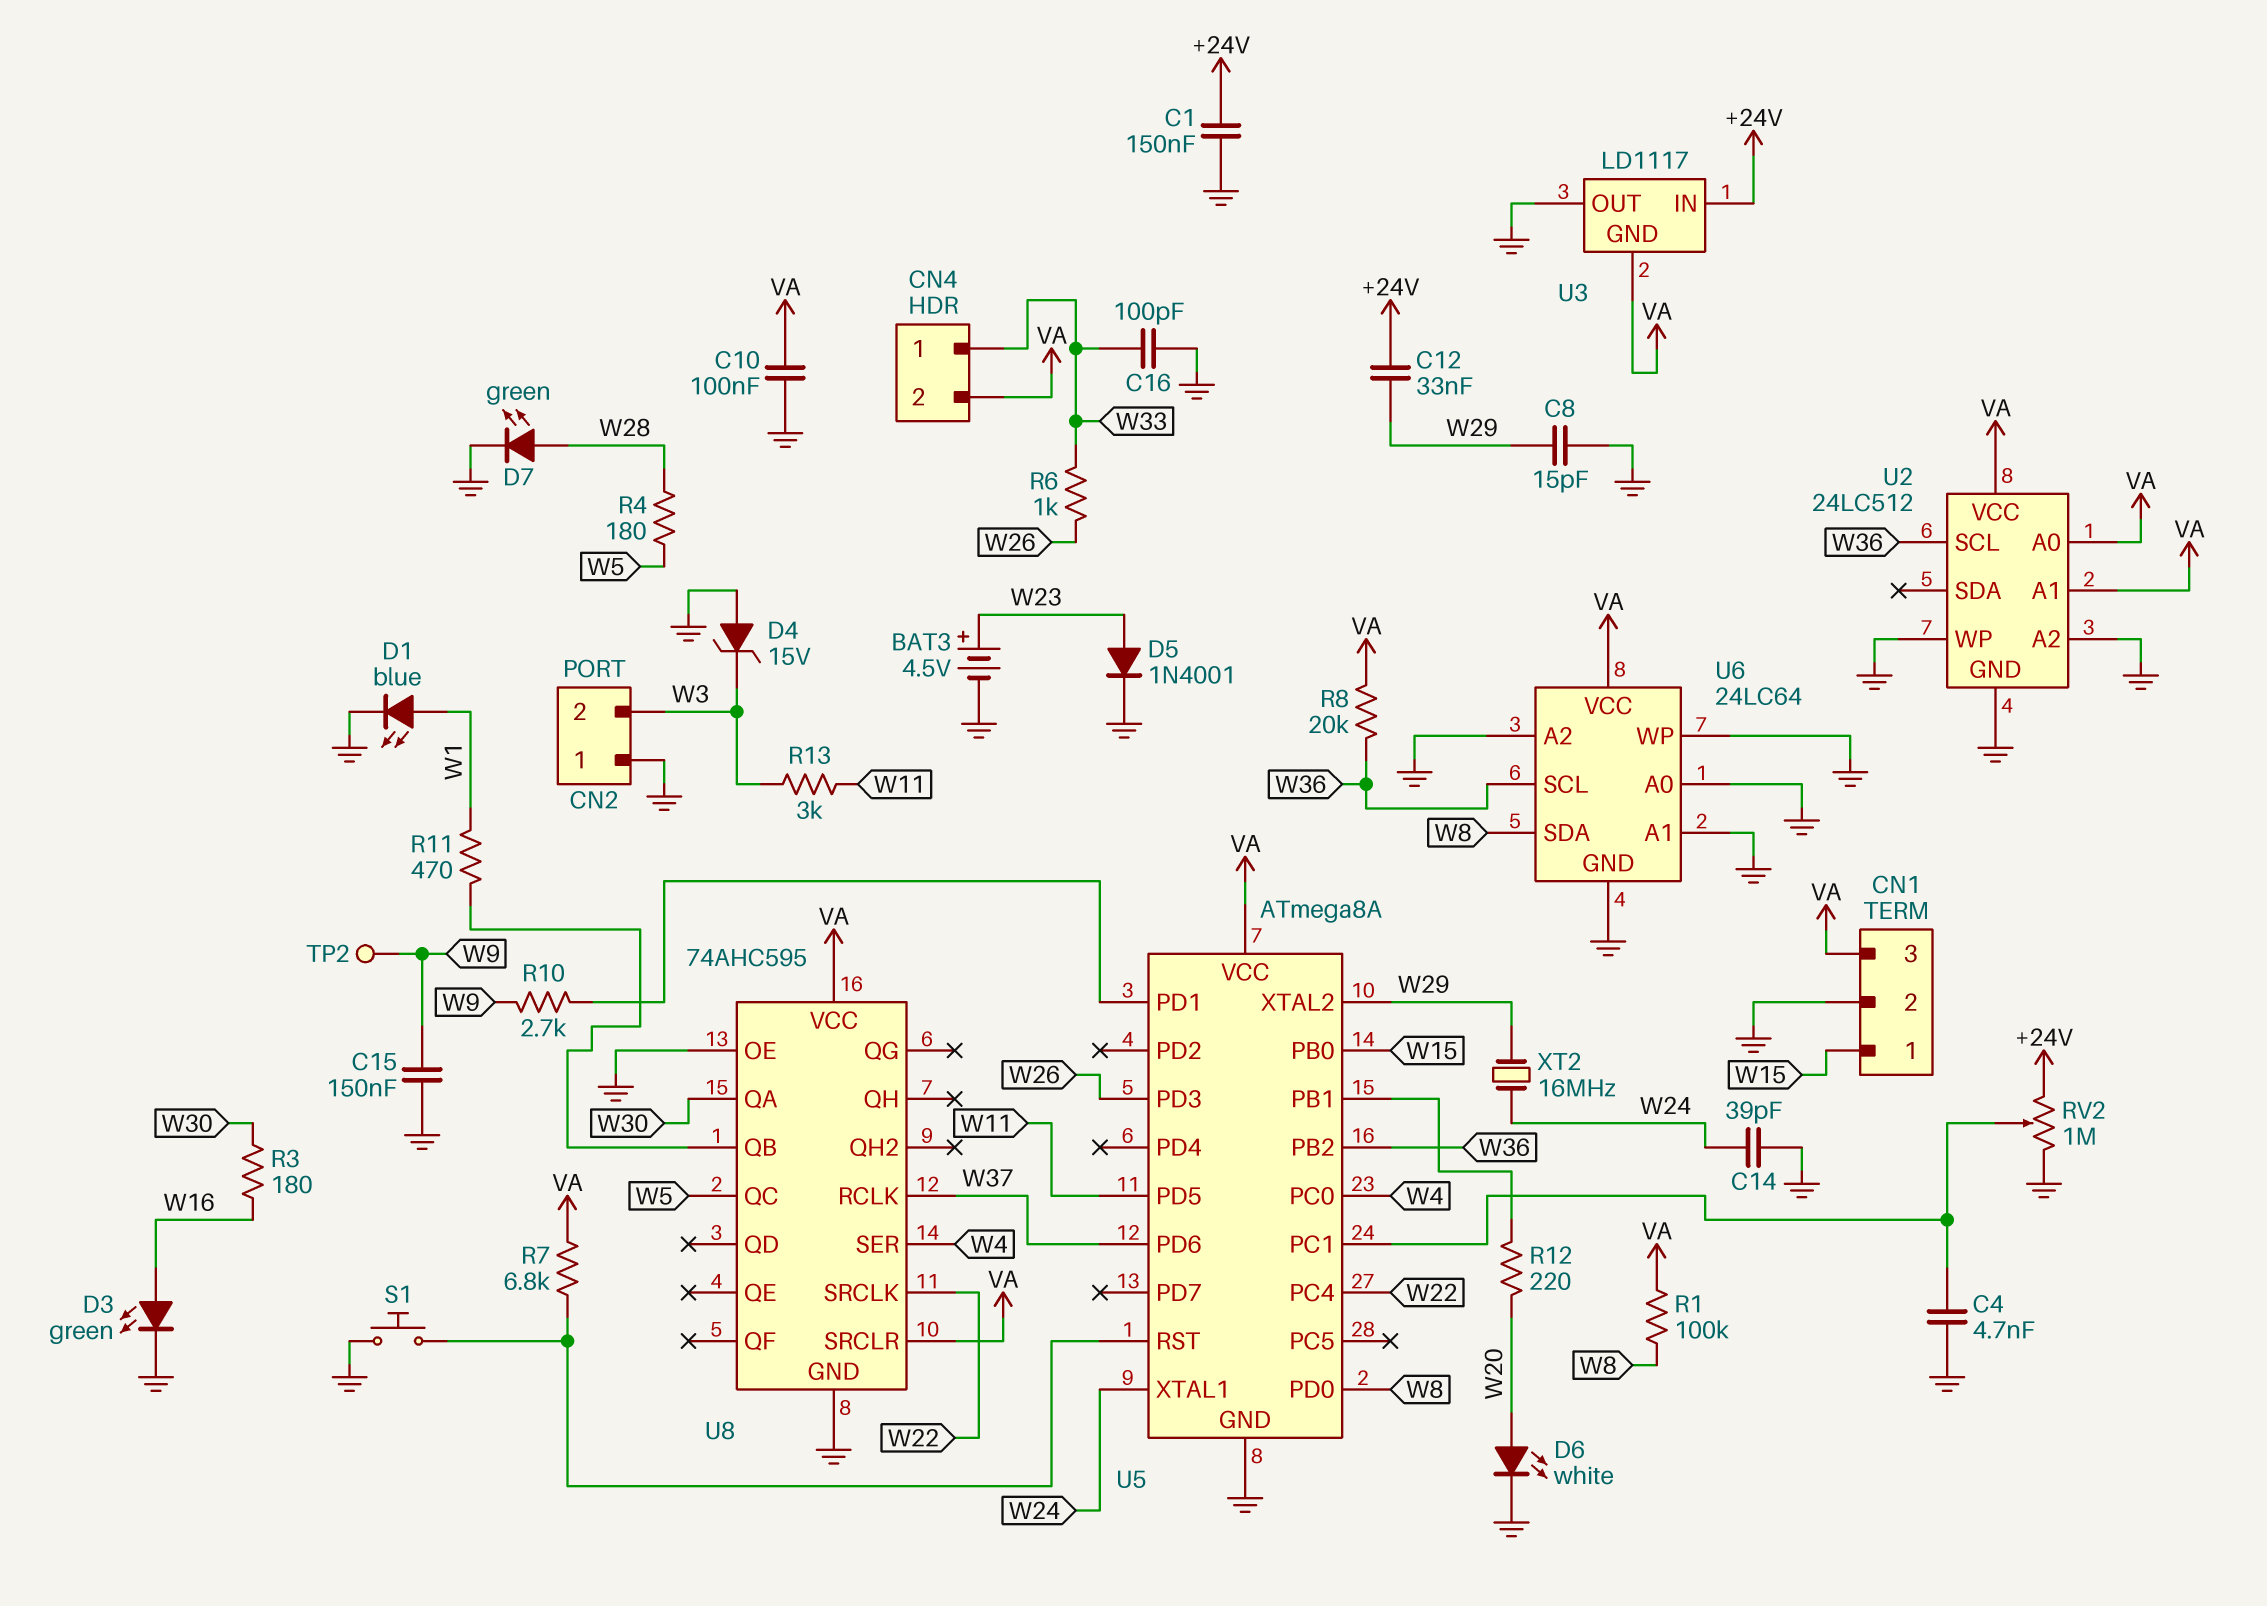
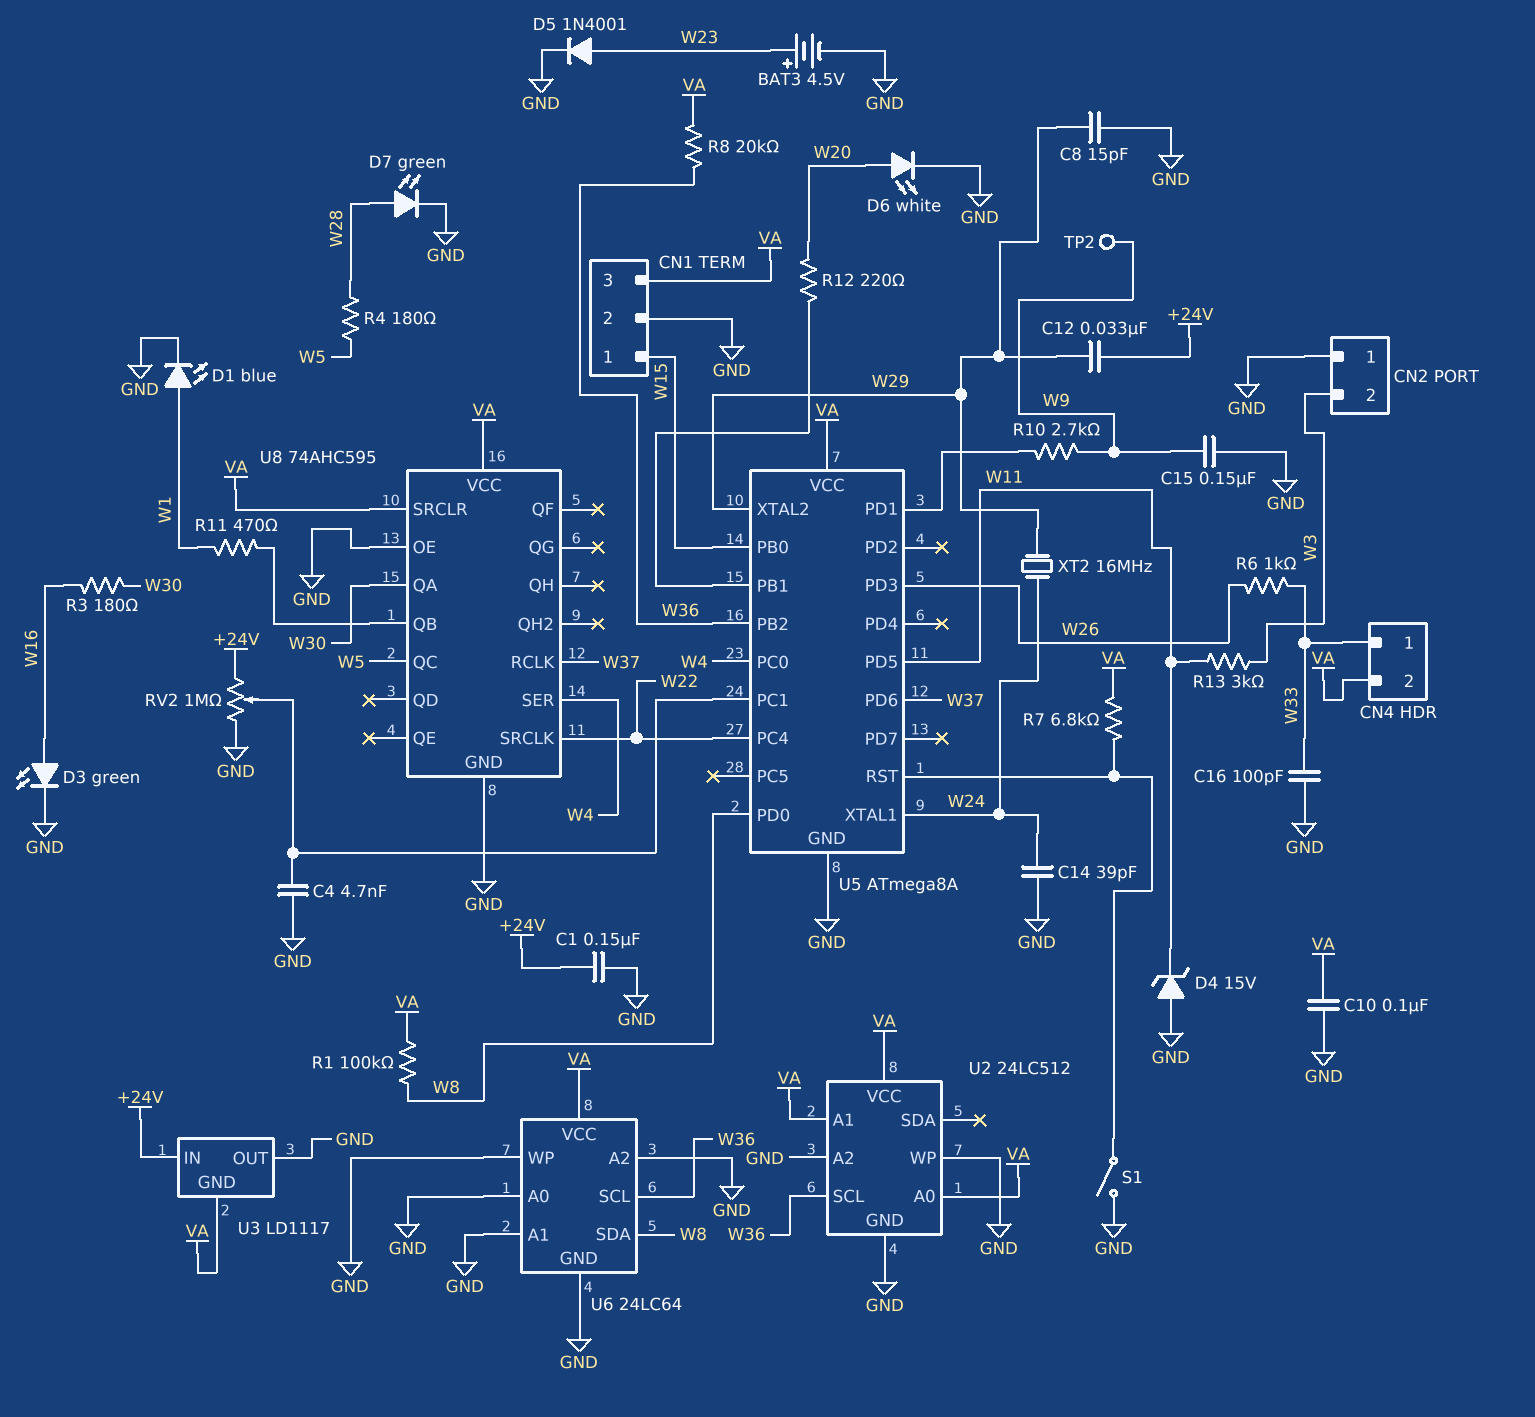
D4: zener 15V (A GND, K W3) -> zener 15V (A GND, K W11)
S1: button (GND, U5/RST) -> switch (GND, U5/RST)

